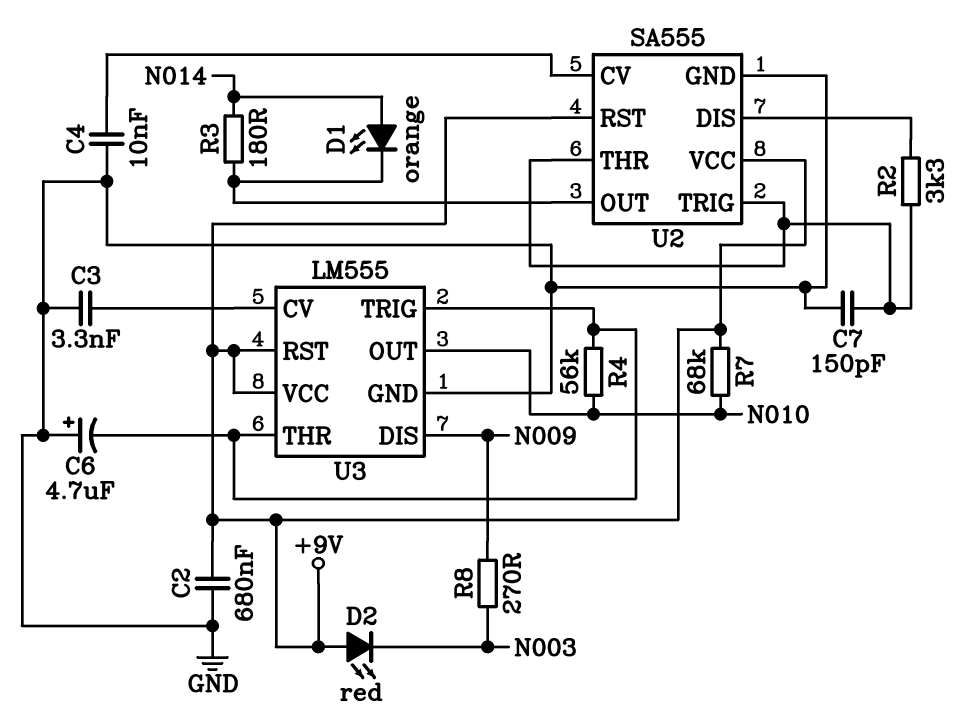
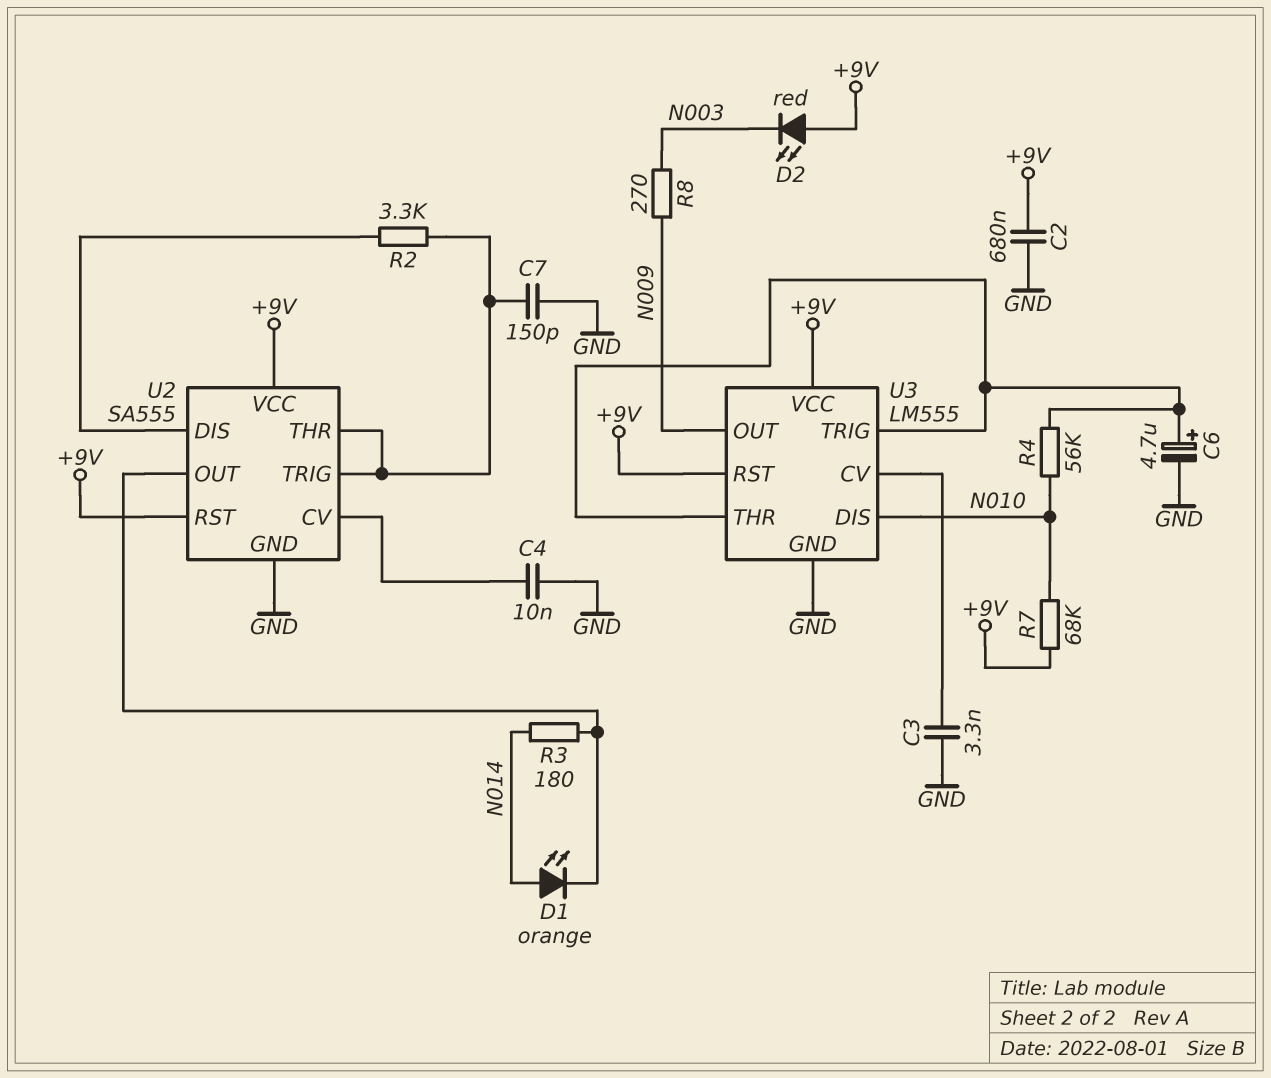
C6: 4.7uF (plus GND, minus U3/THR) -> 4.7uF (plus U3/THR, minus GND)
U3 pin DIS: N009 -> N010
U3 pin OUT: N010 -> N009

